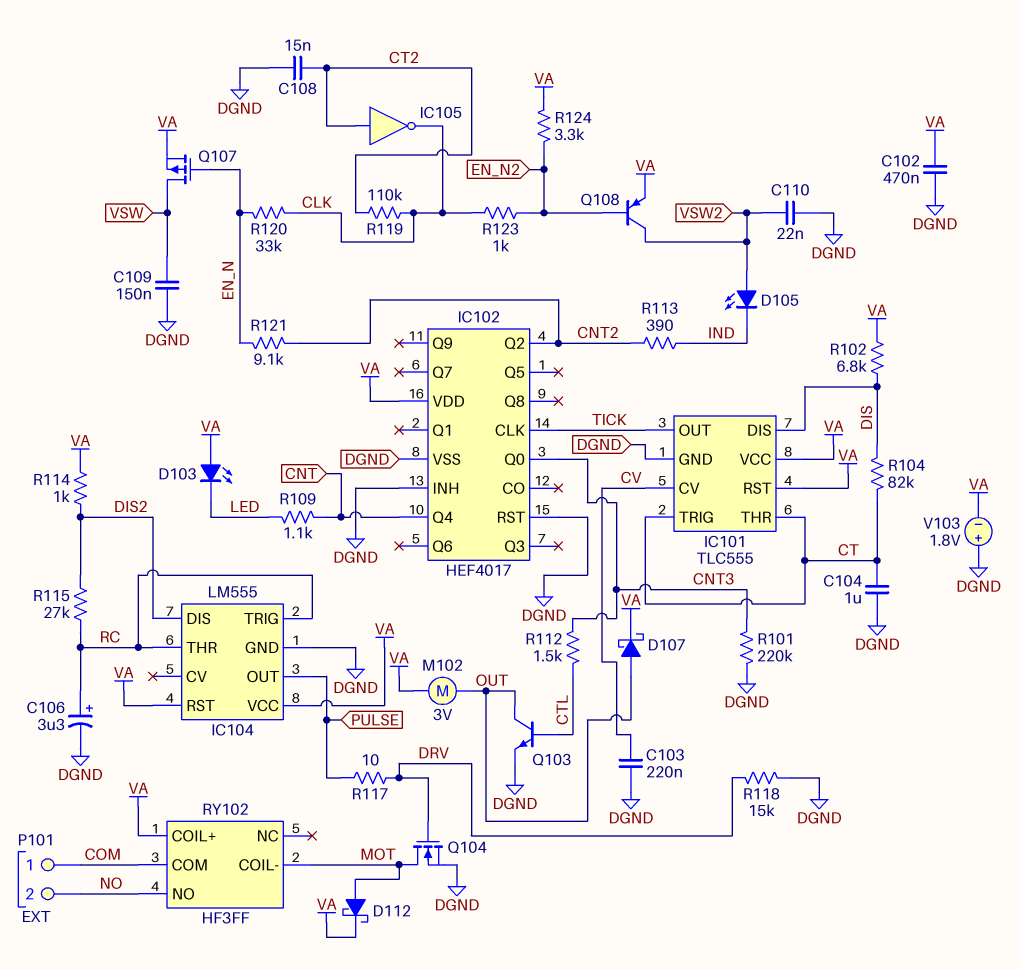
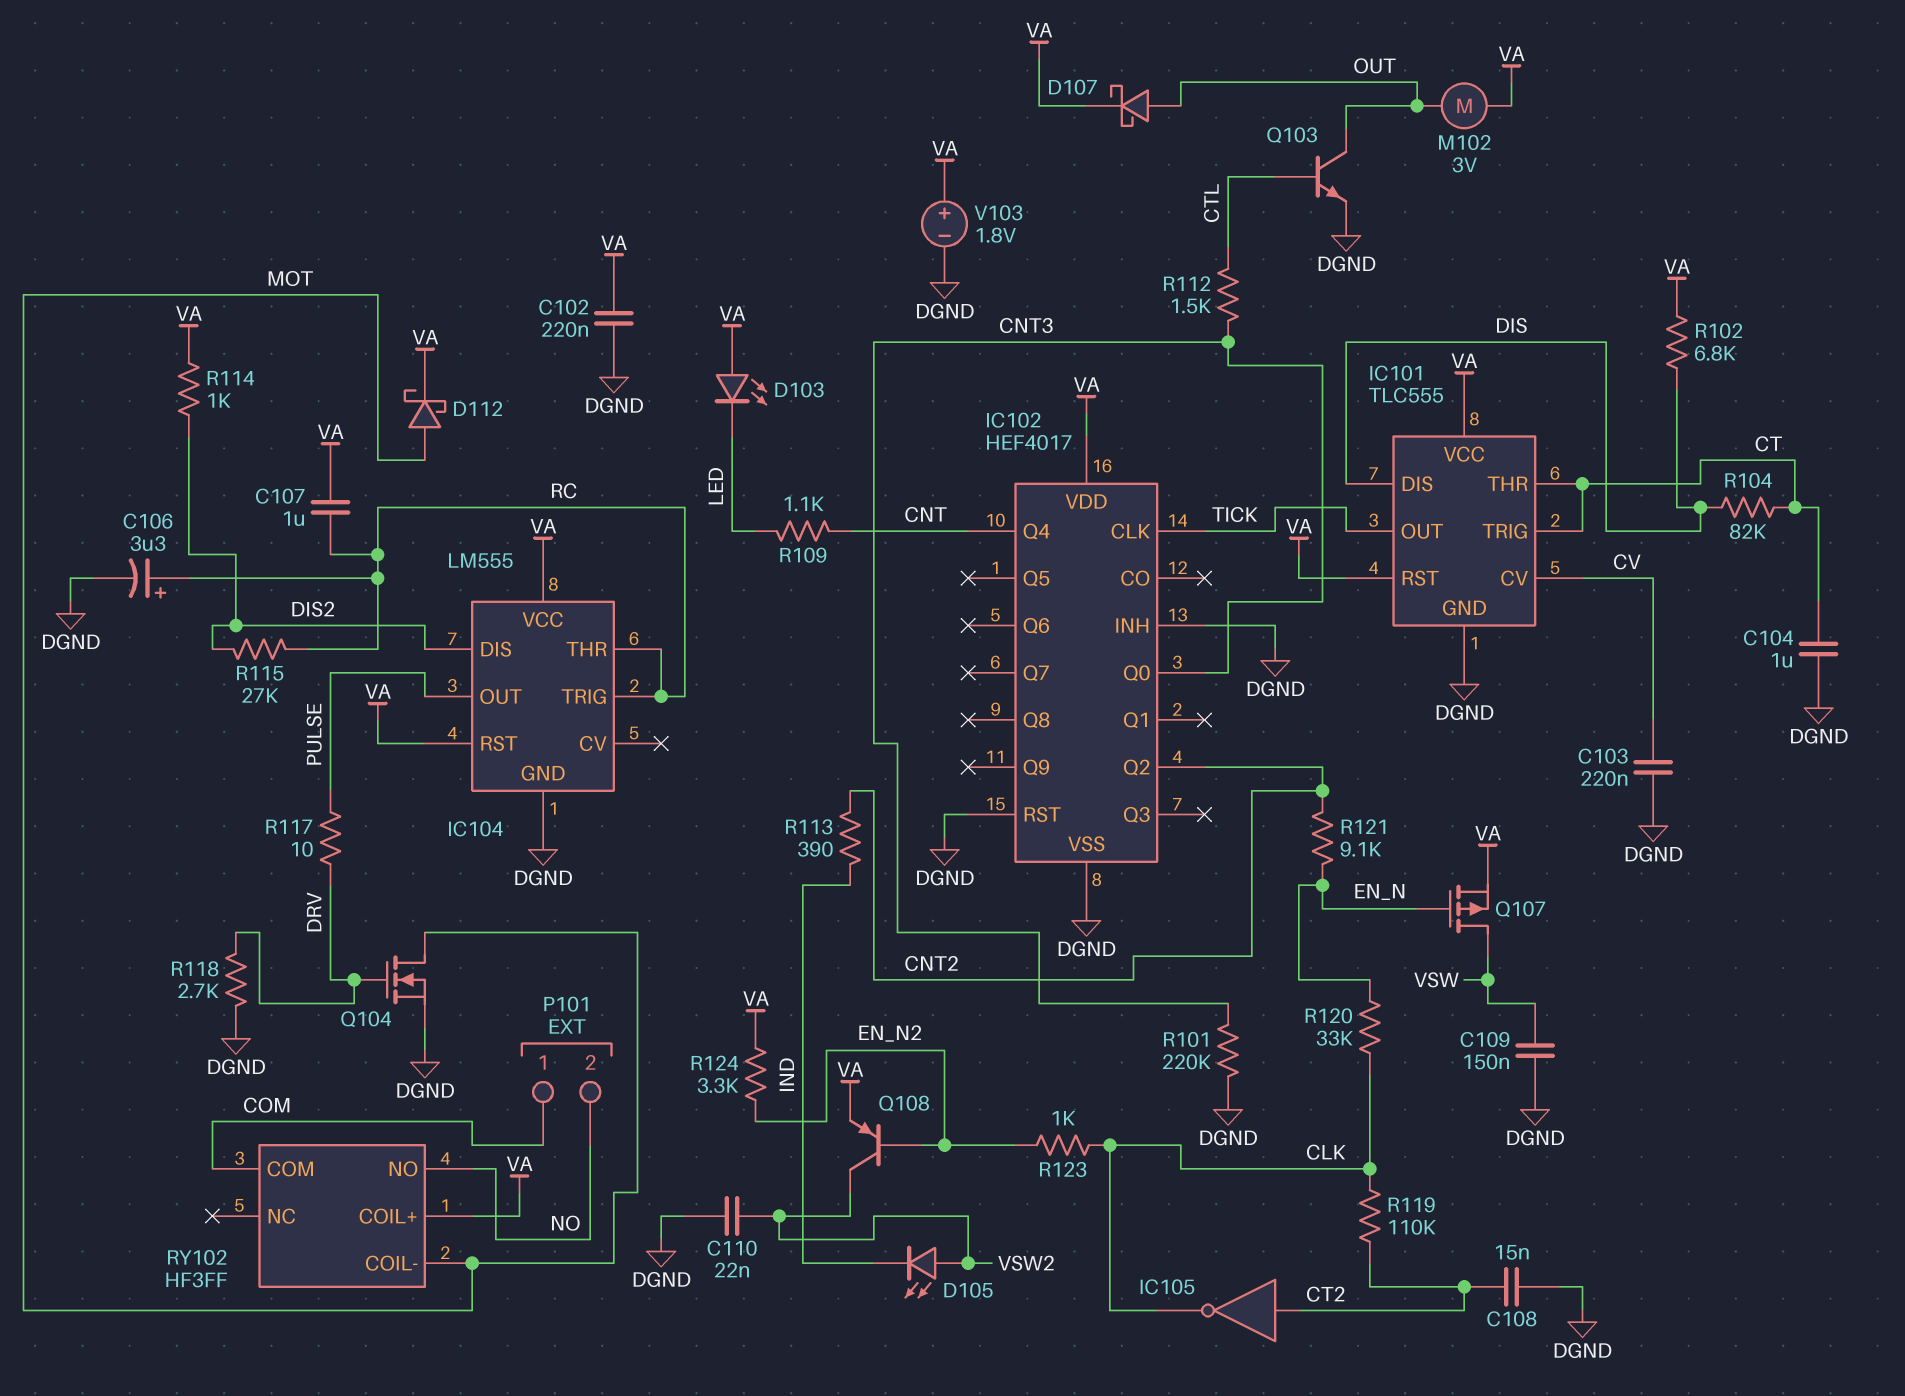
C102: 470nF (DGND, VA) -> 220nF (DGND, VA)
C107: none -> 1uF (RC, VA)
R118: 15k (DGND, DRV) -> 2.7k (DGND, DRV)
V103: 1.8V (plus DGND, minus VA) -> 1.8V (plus VA, minus DGND)

